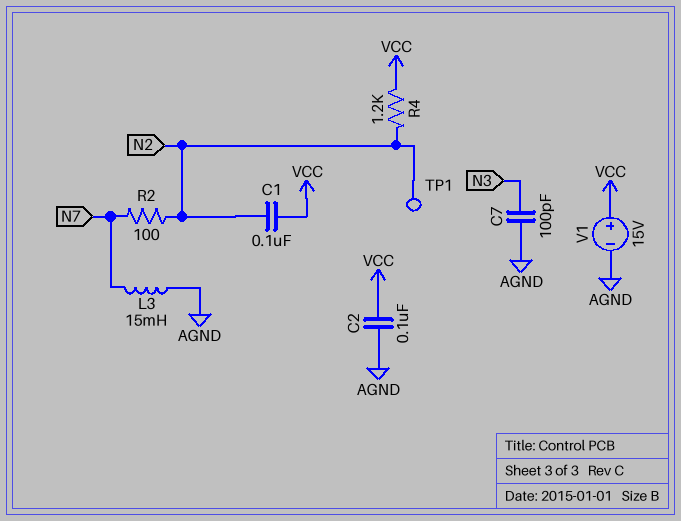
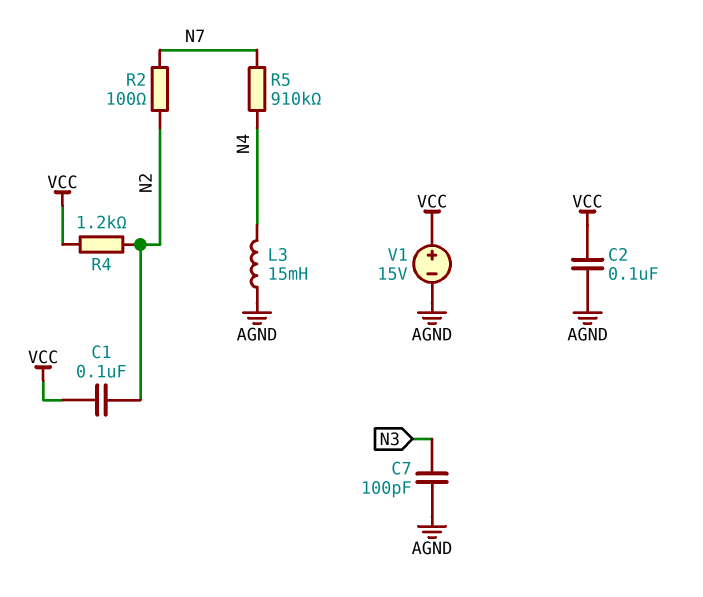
L3: 15mH (AGND, N7) -> 15mH (AGND, N4)
R5: none -> 910k (N4, N7)
TP1: test point (N2) -> none

